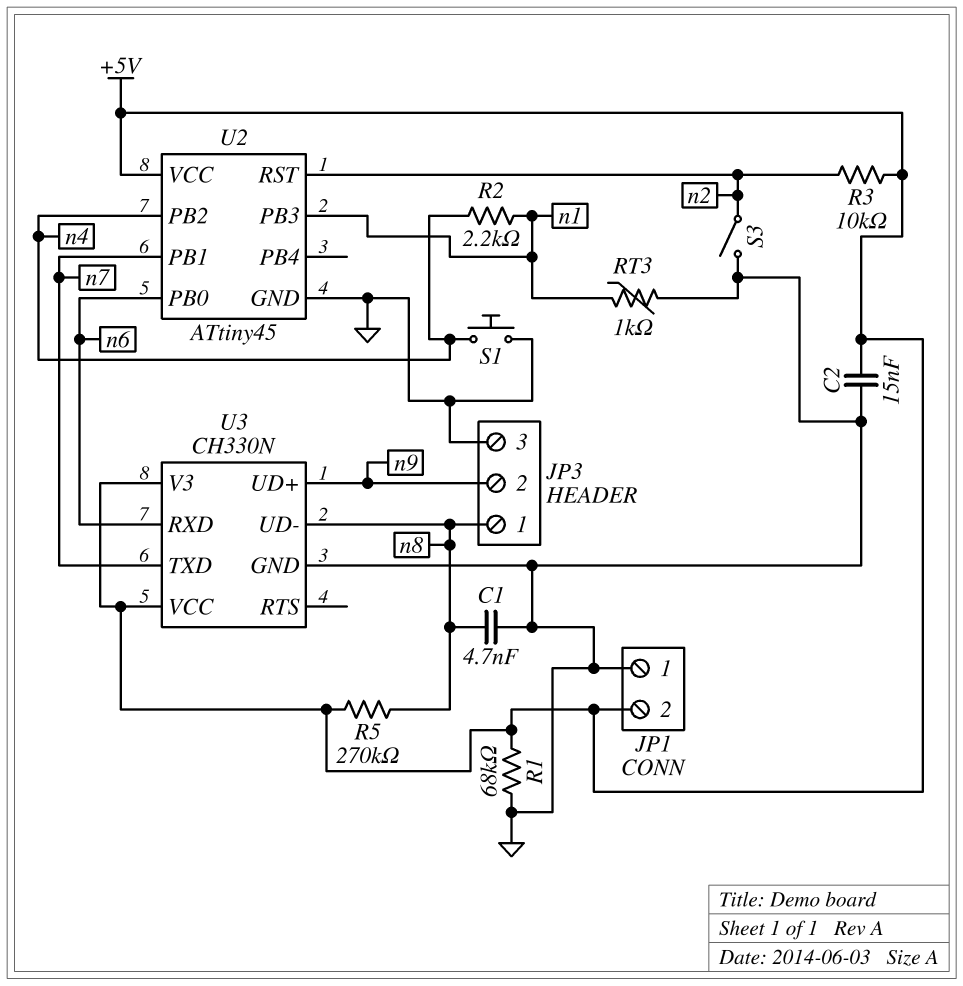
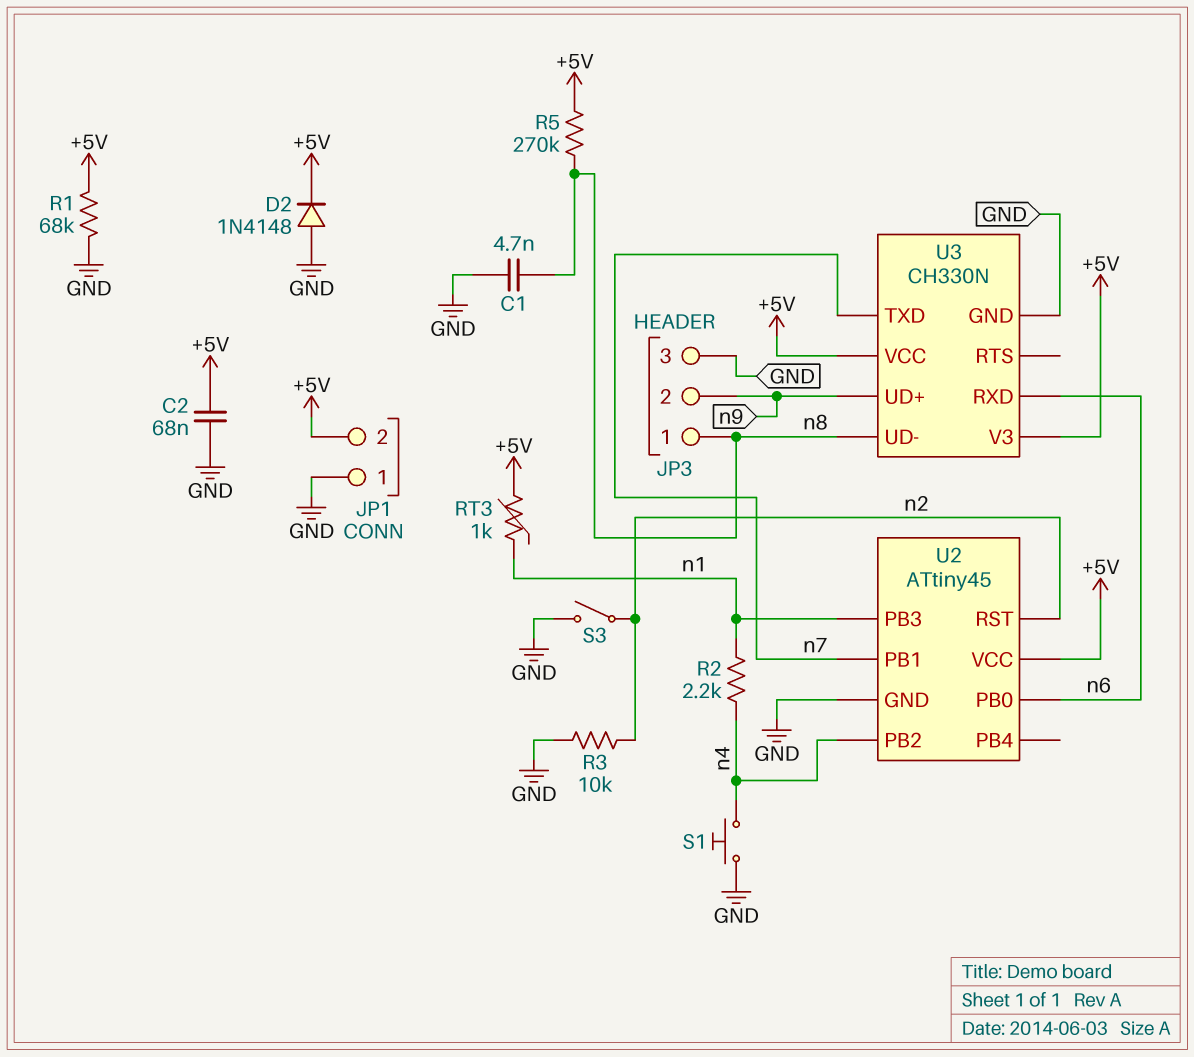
C2: 15nF (+5V, GND) -> 68nF (+5V, GND)
D2: none -> diode 1N4148 (A GND, K +5V)
R3: 10k (+5V, n2) -> 10k (GND, n2)
RT3: 1k (GND, n1) -> 1k (+5V, n1)

